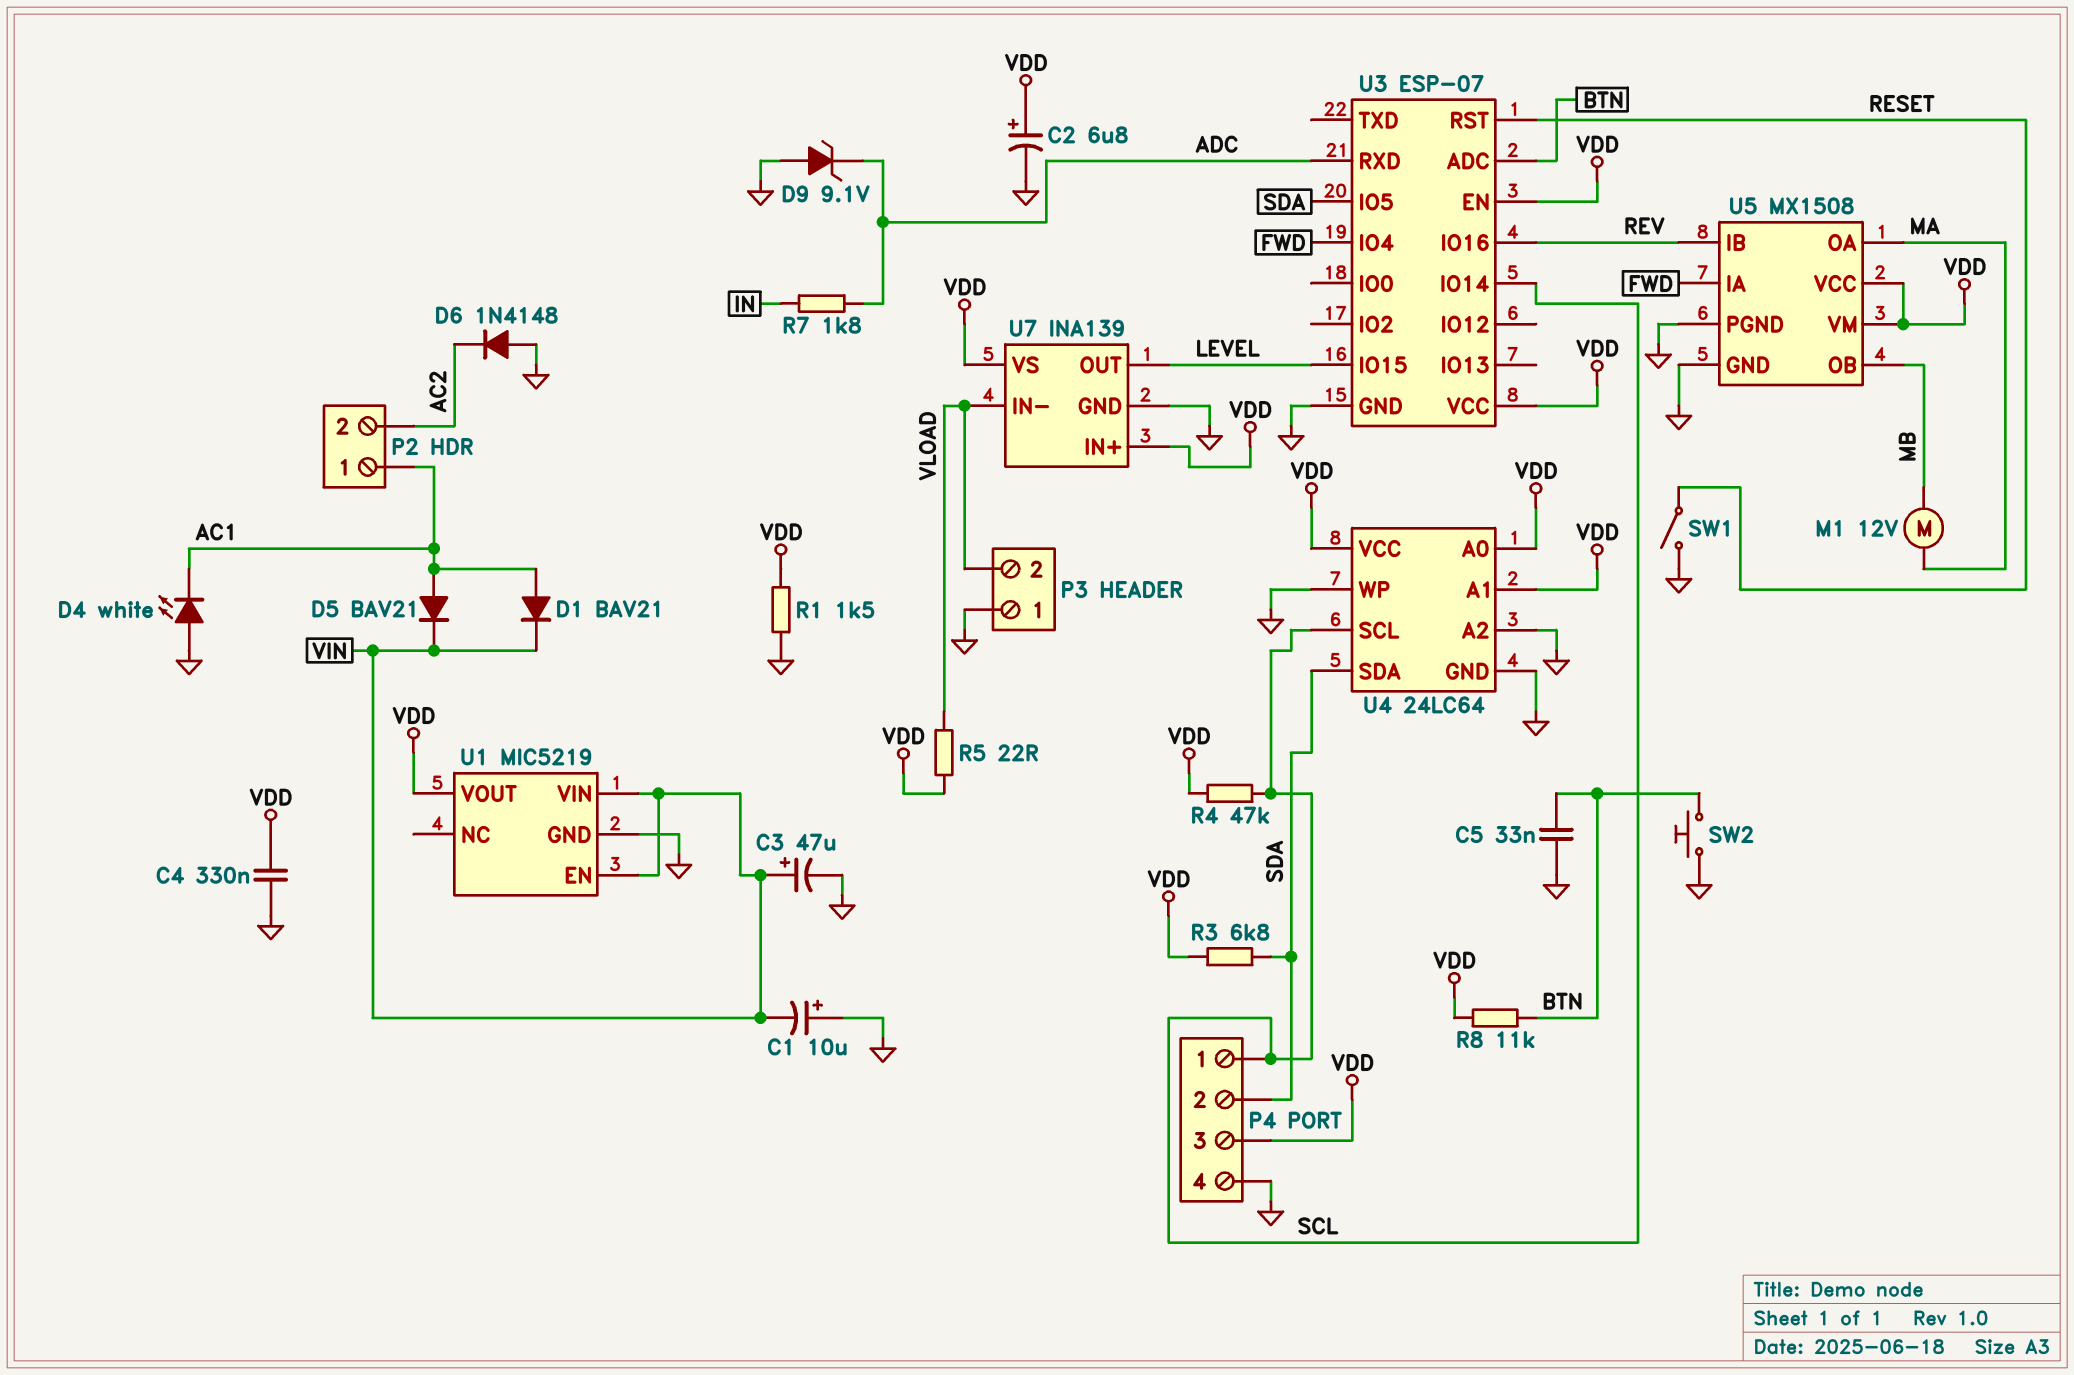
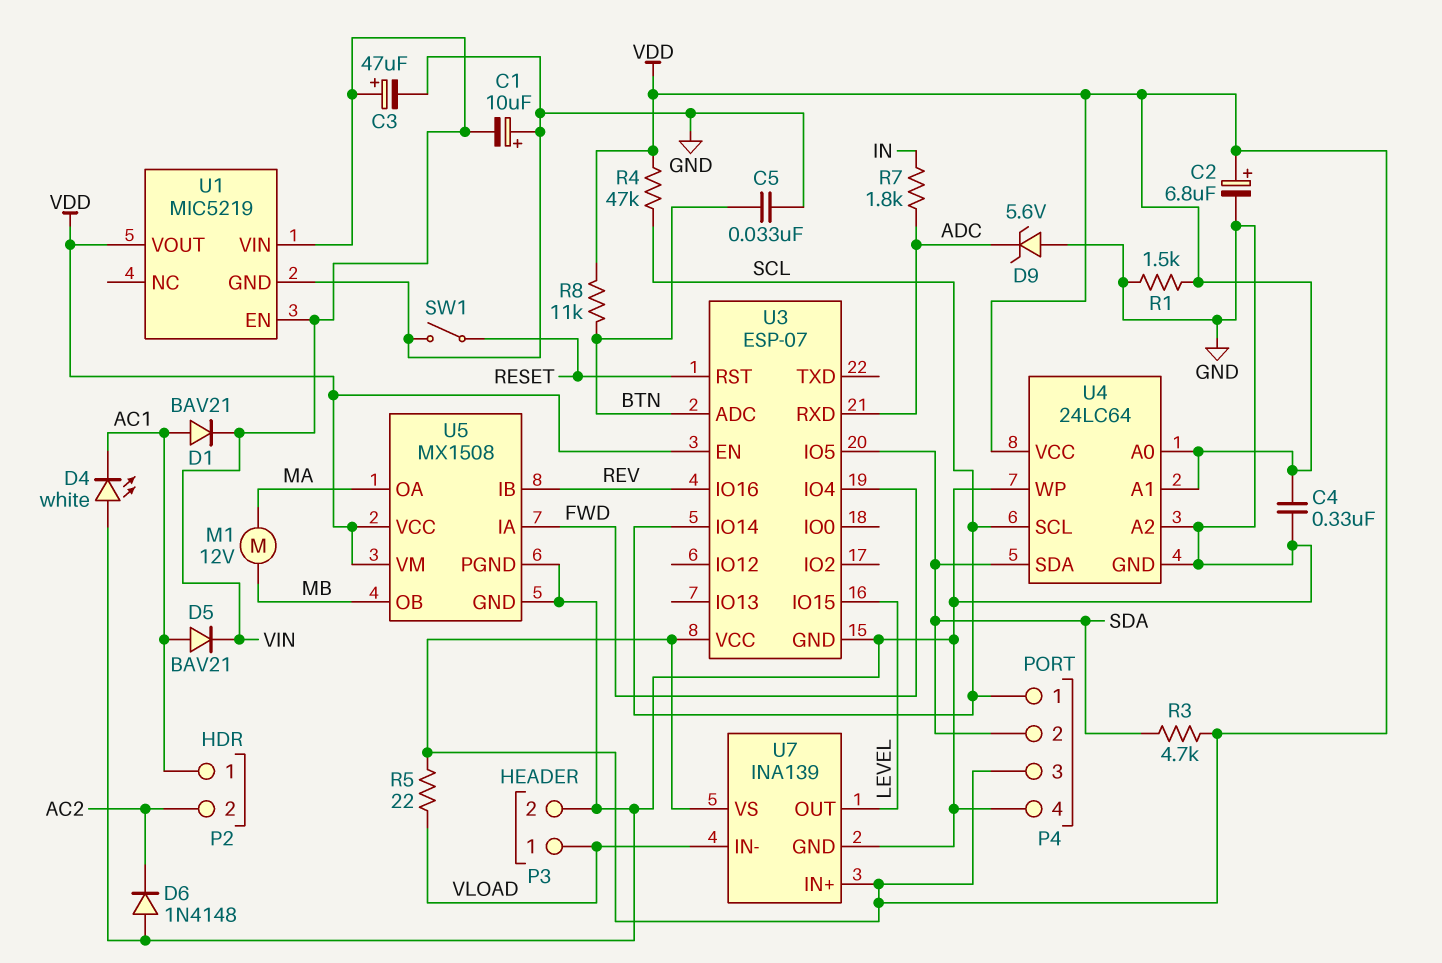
D9: zener 9.1V (A GND, K ADC) -> zener 5.6V (A GND, K ADC)
P3 pin 1: GND -> VLOAD
P3 pin 2: VLOAD -> GND
R3: 6.8k (SDA, VDD) -> 4.7k (SDA, VDD)
SW2: button (BTN, GND) -> none

